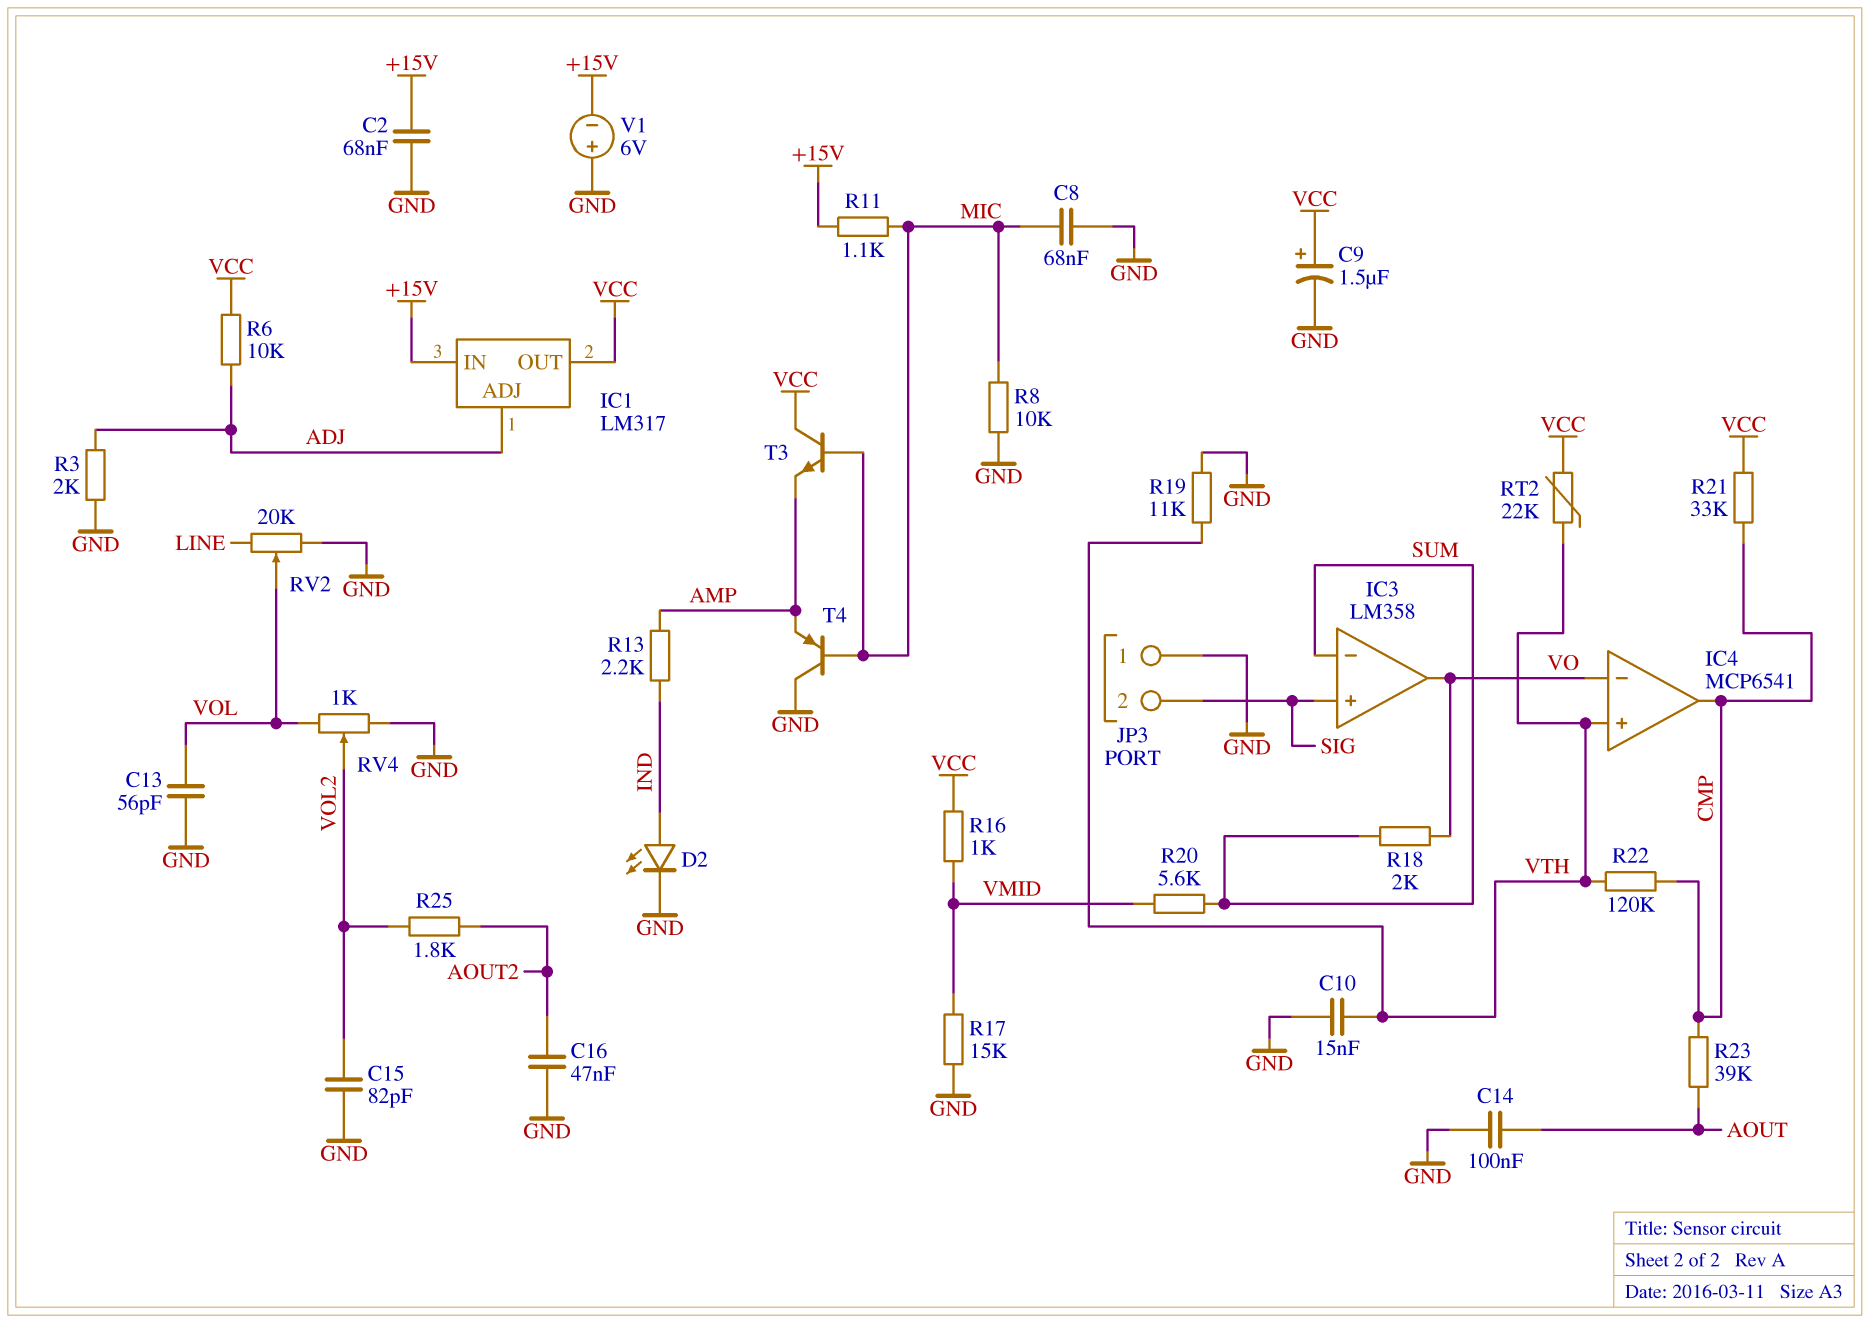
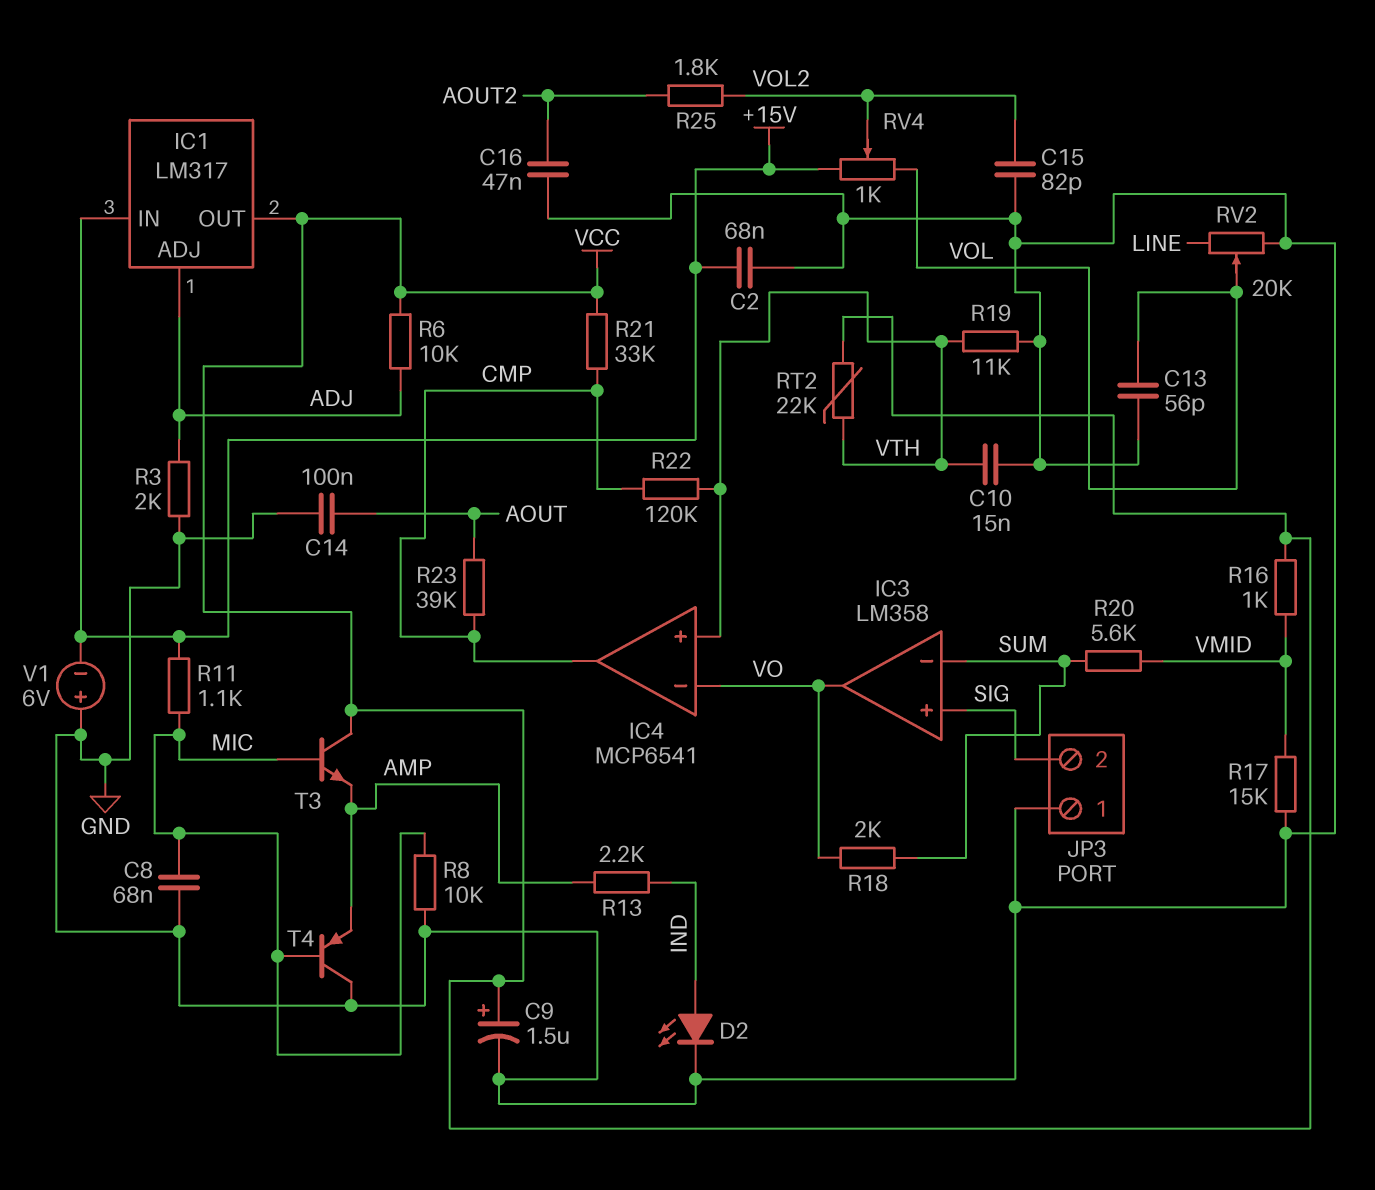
RV4: 1k (GND, VOL, wiper VOL2) -> 1k (+15V, VOL, wiper VOL2)

